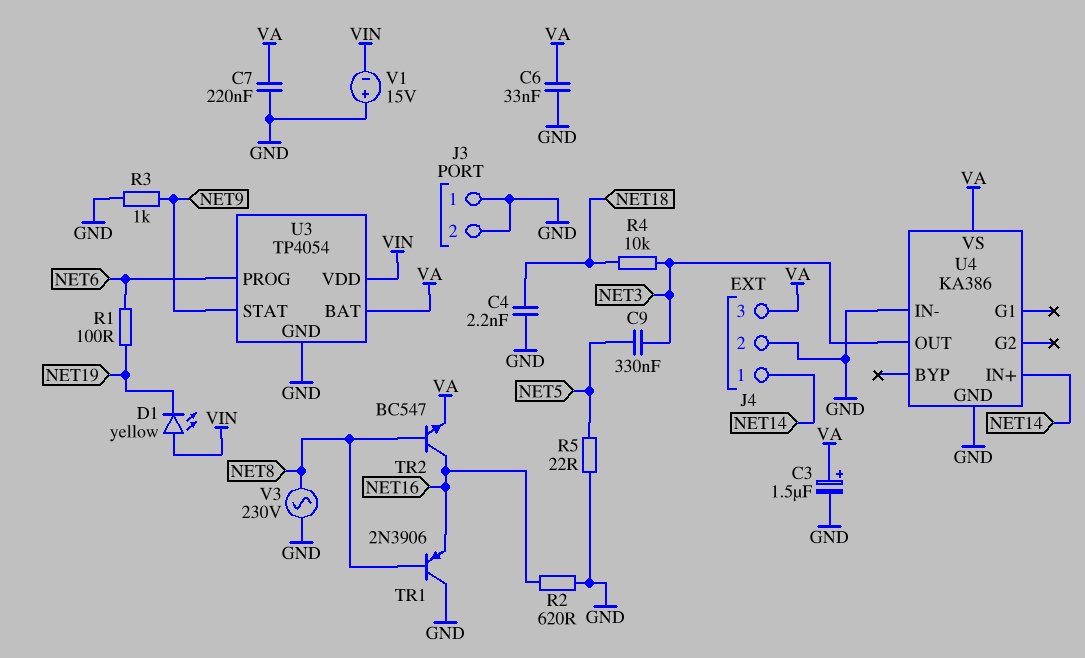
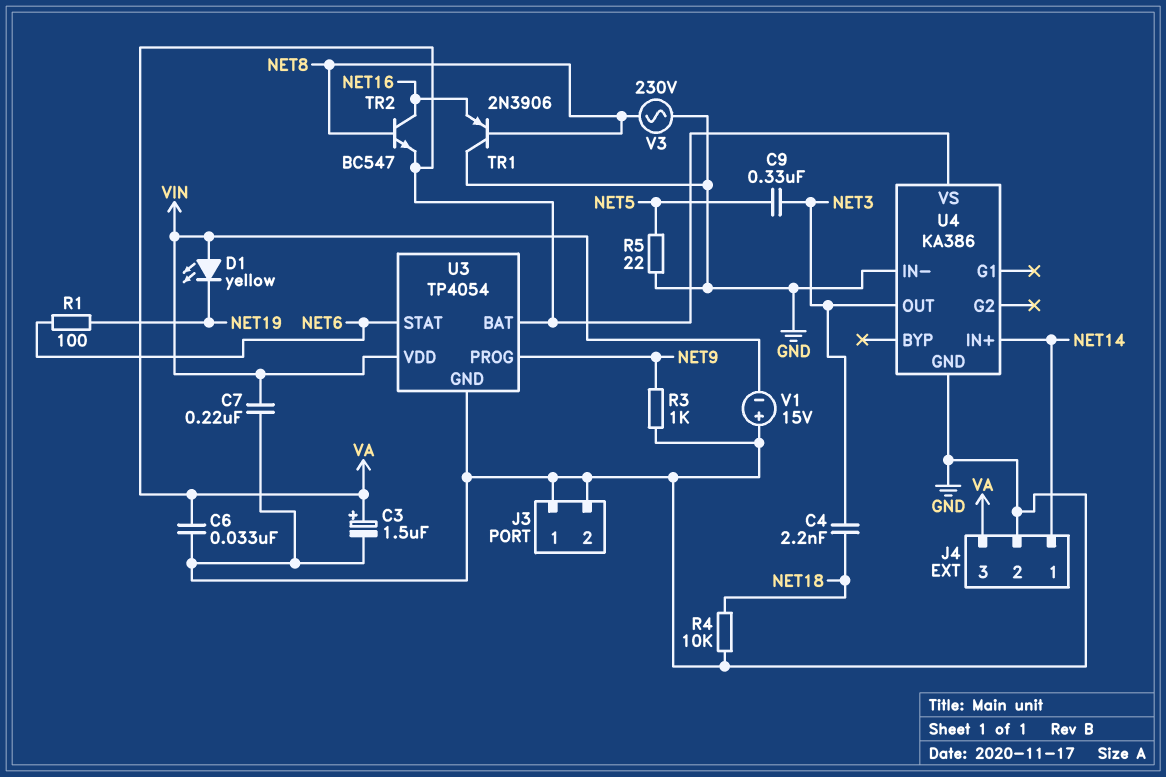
C4: 2.2nF (GND, NET18) -> 2.2nF (NET3, NET18)
C7: 220nF (GND, VA) -> 220nF (GND, VIN)
R2: 620 (GND, NET16) -> none
R4: 10k (NET3, NET18) -> 10k (GND, NET18)
U3 pin PROG: NET6 -> NET9
U3 pin STAT: NET9 -> NET6

